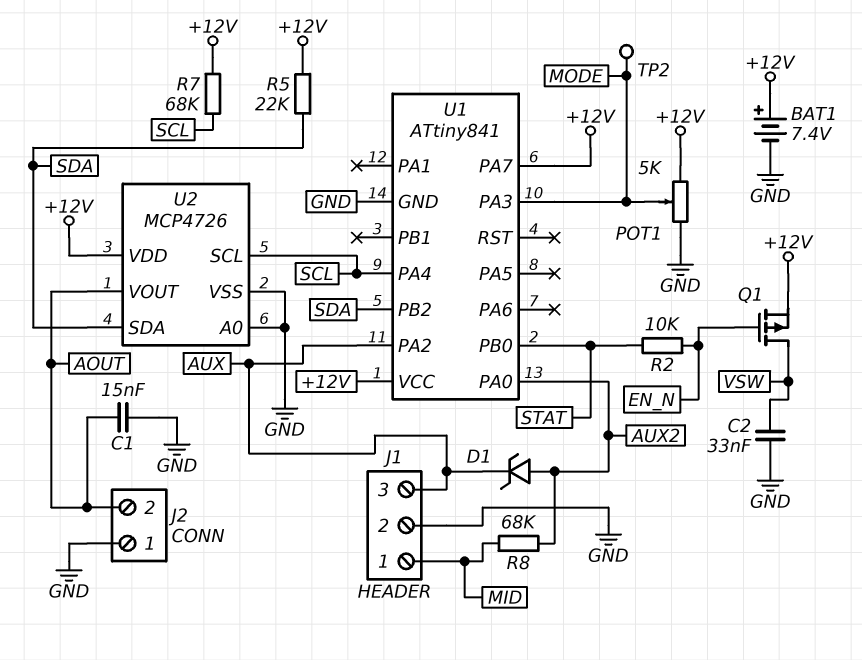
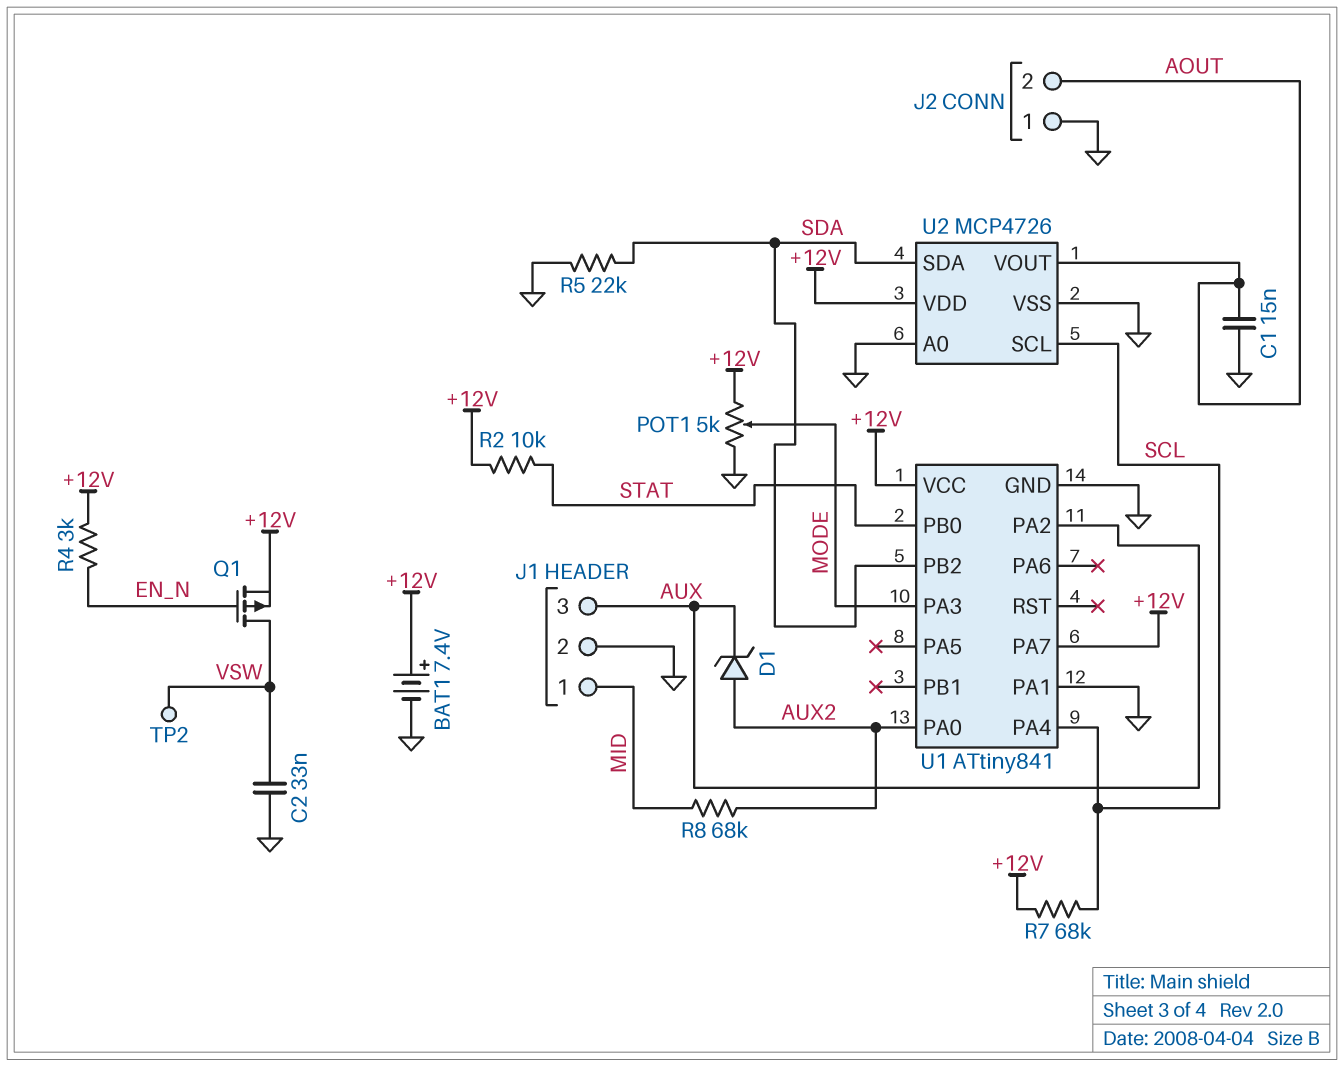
R2: 10k (EN_N, STAT) -> 10k (+12V, STAT)
R4: none -> 3k (+12V, EN_N)
R5: 22k (+12V, SDA) -> 22k (GND, SDA)
TP2: test point (MODE) -> test point (VSW)
U1 pin PA1: none -> GND

